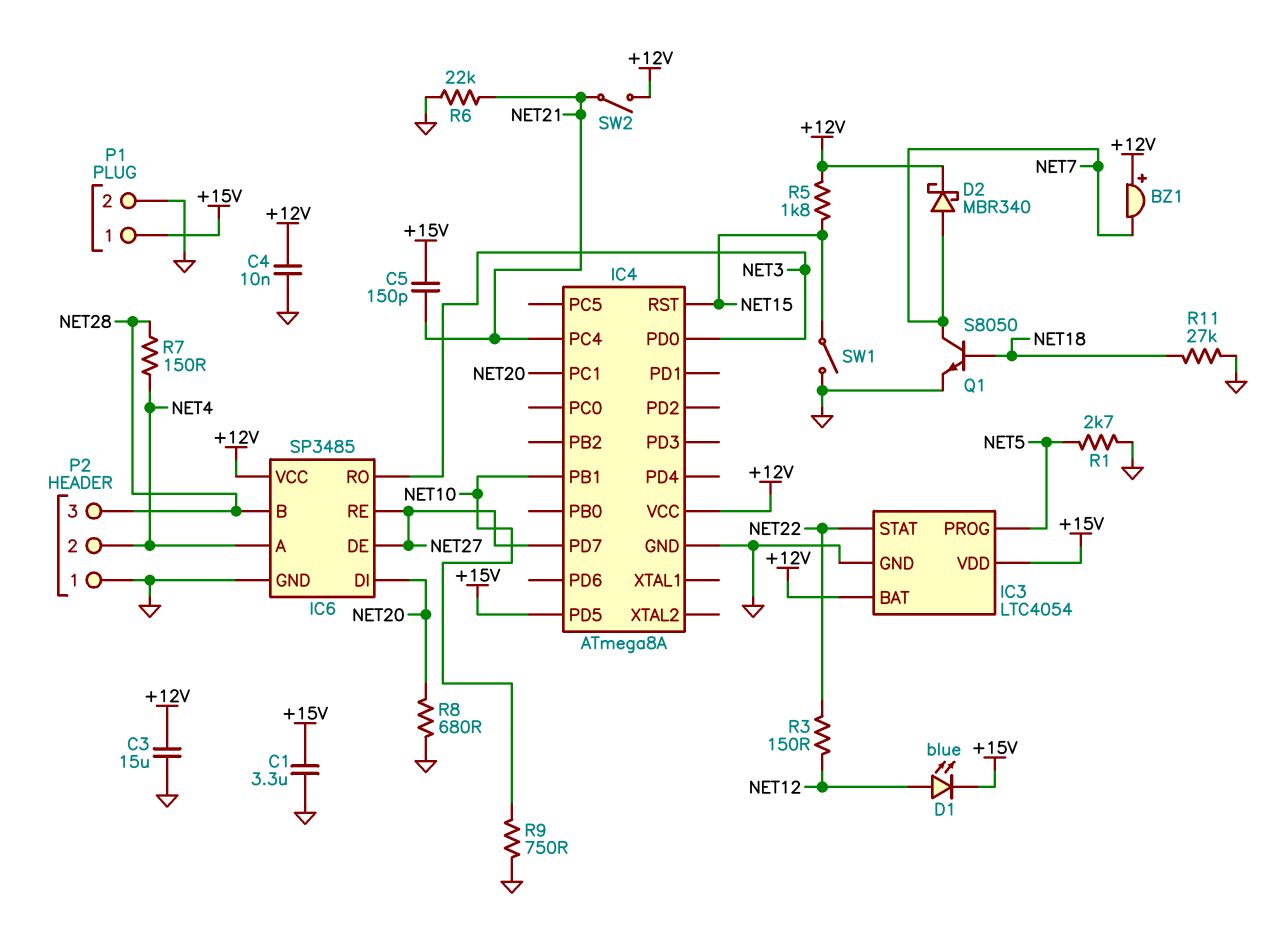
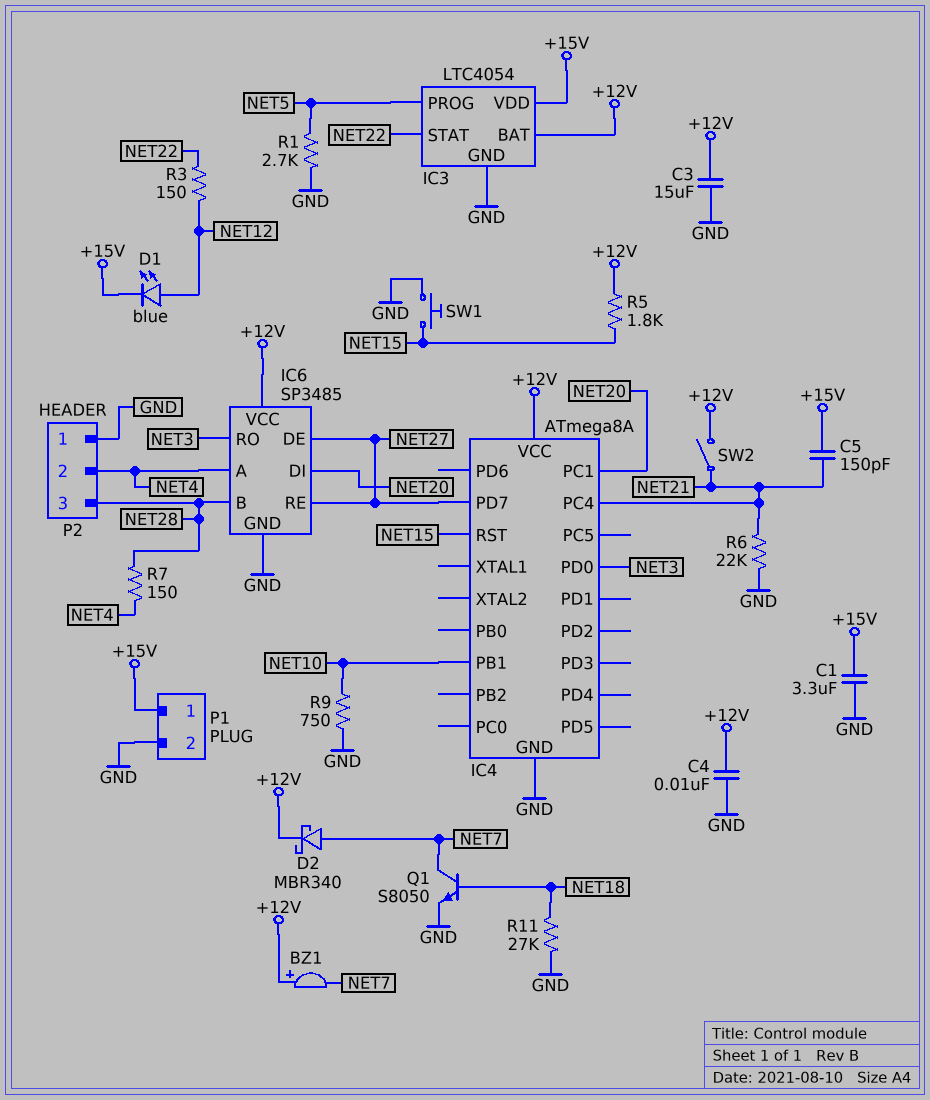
IC4 pin PD5: +15V -> none
R8: 680 (GND, NET20) -> none
SW1: switch (GND, NET15) -> button (GND, NET15)

